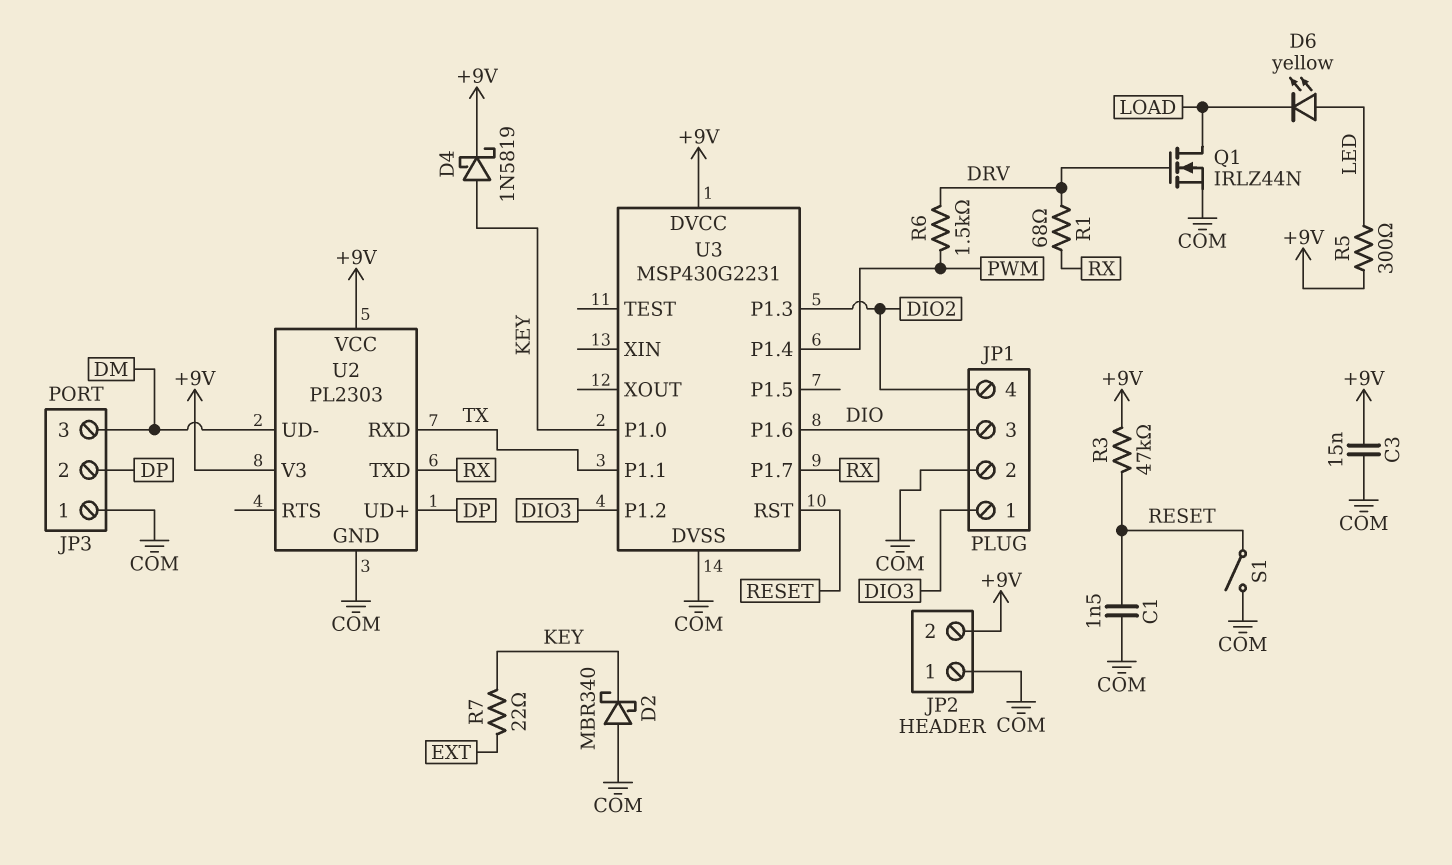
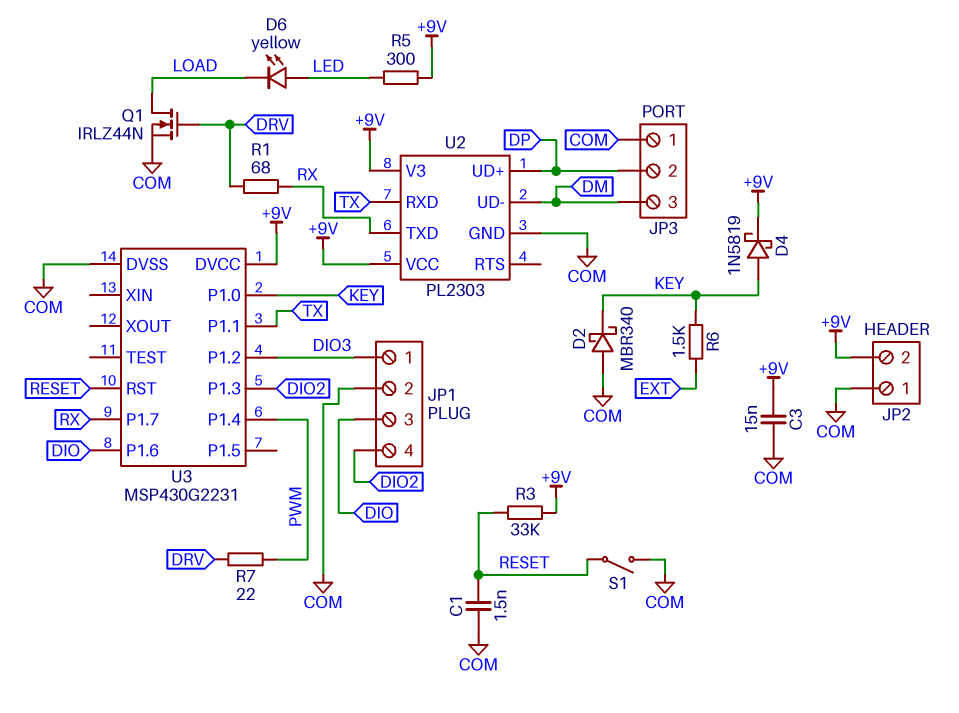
R3: 47k (+9V, RESET) -> 33k (+9V, RESET)
R6: 1.5k (DRV, PWM) -> 1.5k (EXT, KEY)
R7: 22 (EXT, KEY) -> 22 (DRV, PWM)

